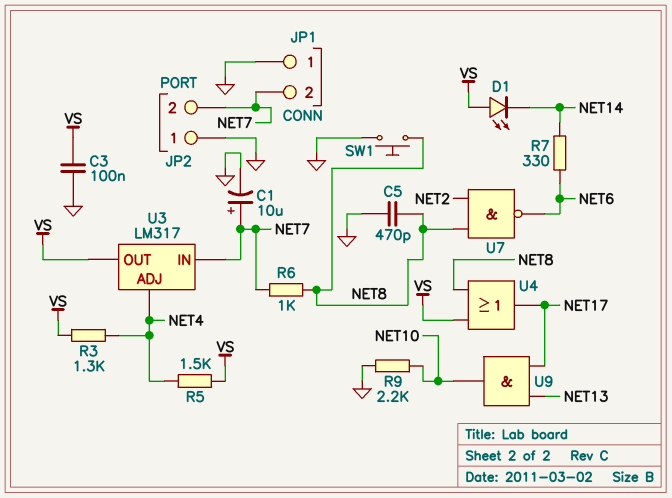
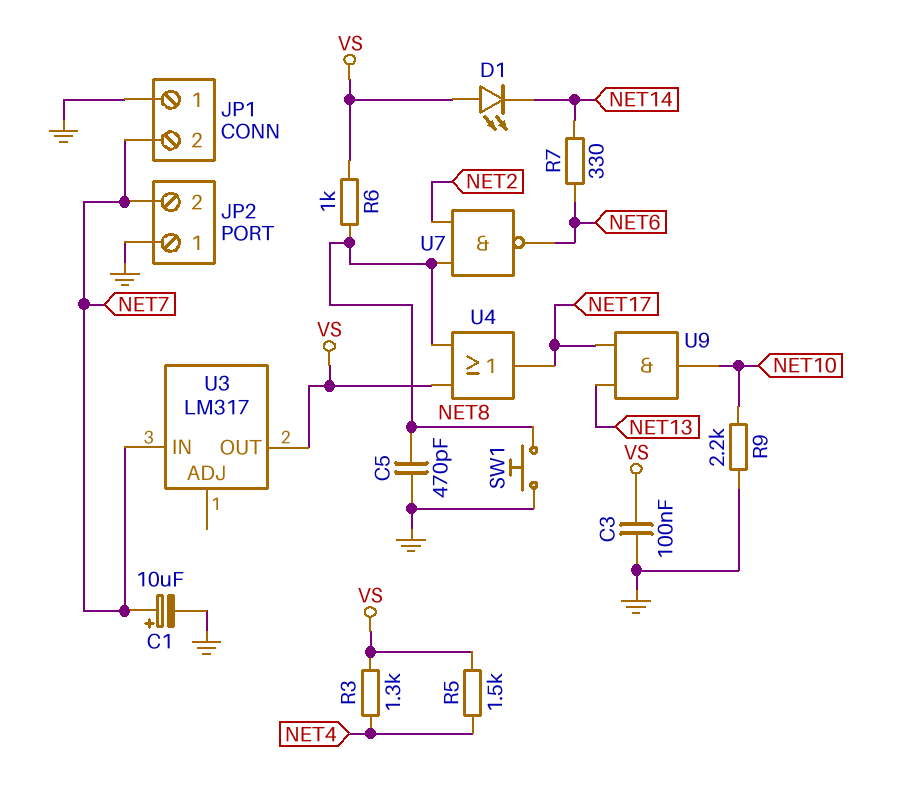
R6: 1k (NET7, NET8) -> 1k (NET8, VS)
U3 pin ADJ: NET4 -> none

